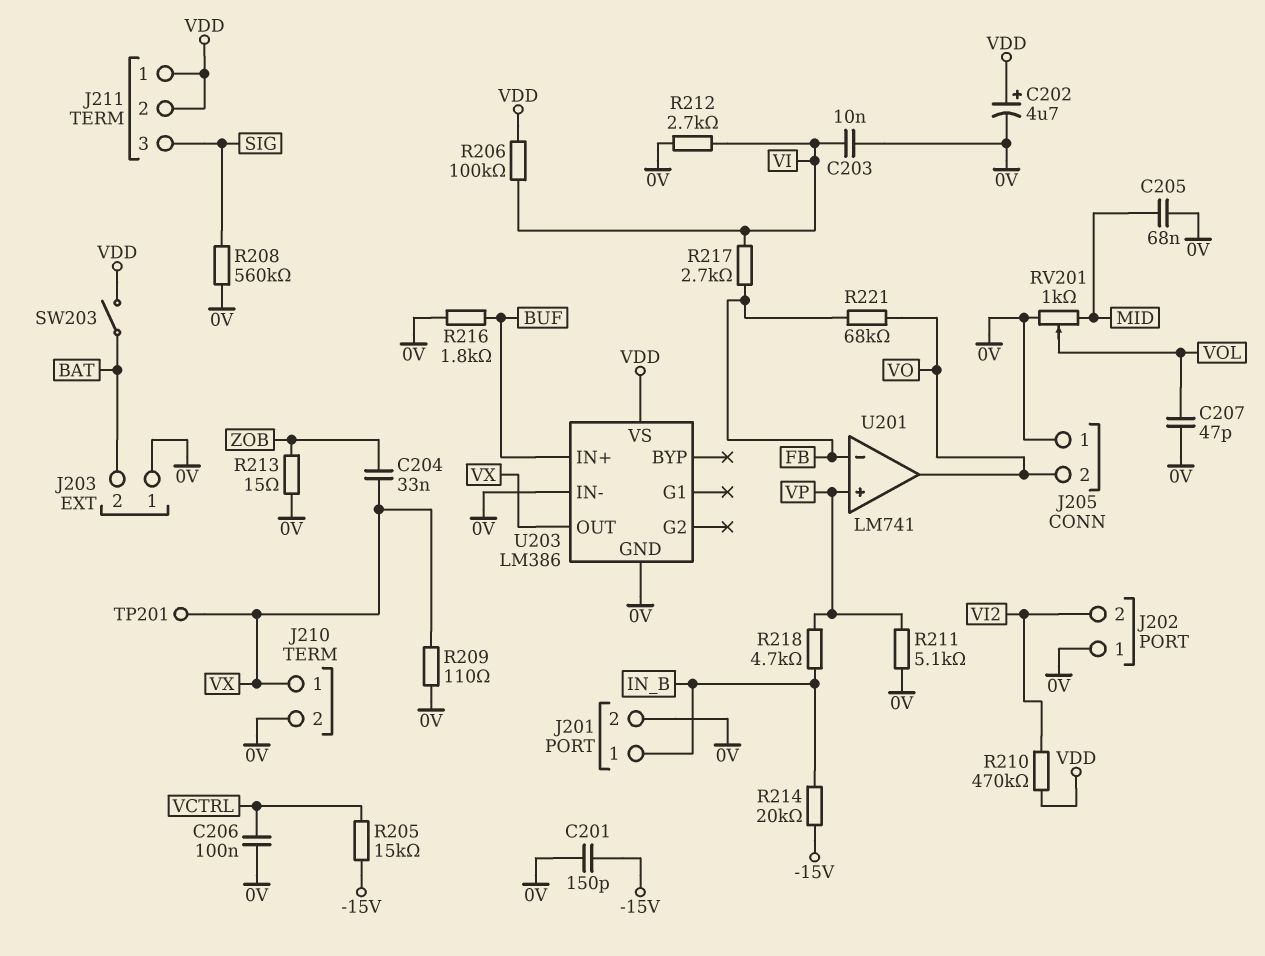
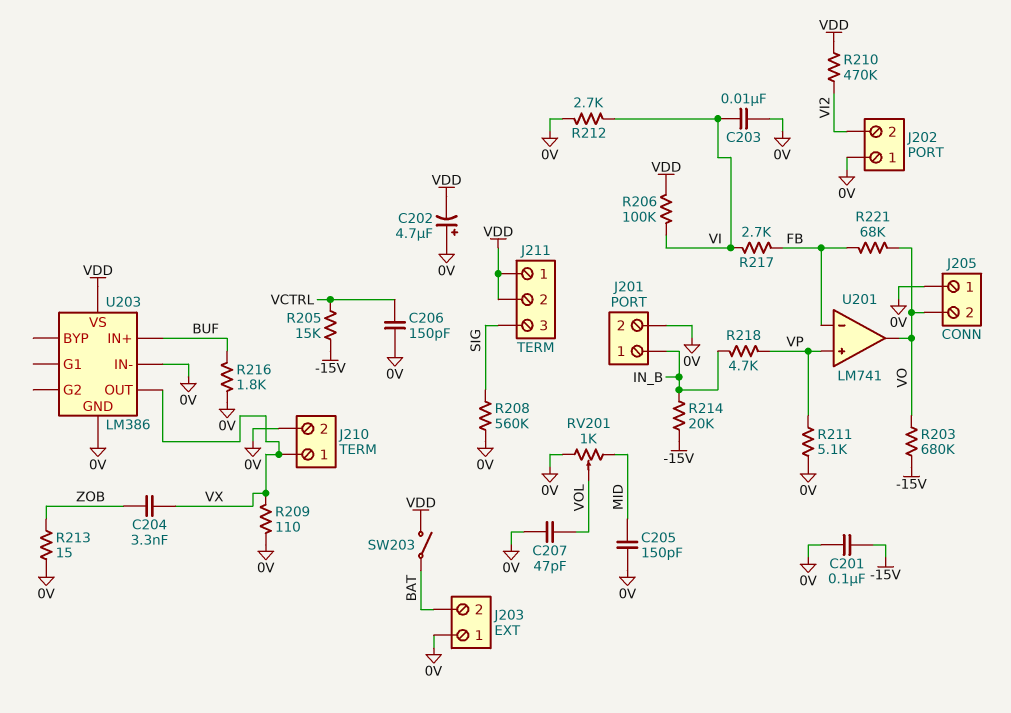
C201: 150pF (-15V, 0V) -> 100nF (-15V, 0V)
C202: 4.7uF (plus VDD, minus 0V) -> 4.7uF (plus 0V, minus VDD)
C204: 33nF (VX, ZOB) -> 3.3nF (VX, ZOB)
C205: 68nF (0V, MID) -> 150pF (0V, MID)
C206: 100nF (0V, VCTRL) -> 150pF (0V, VCTRL)
R203: none -> 680k (-15V, VO)
TP201: test point (VX) -> none

